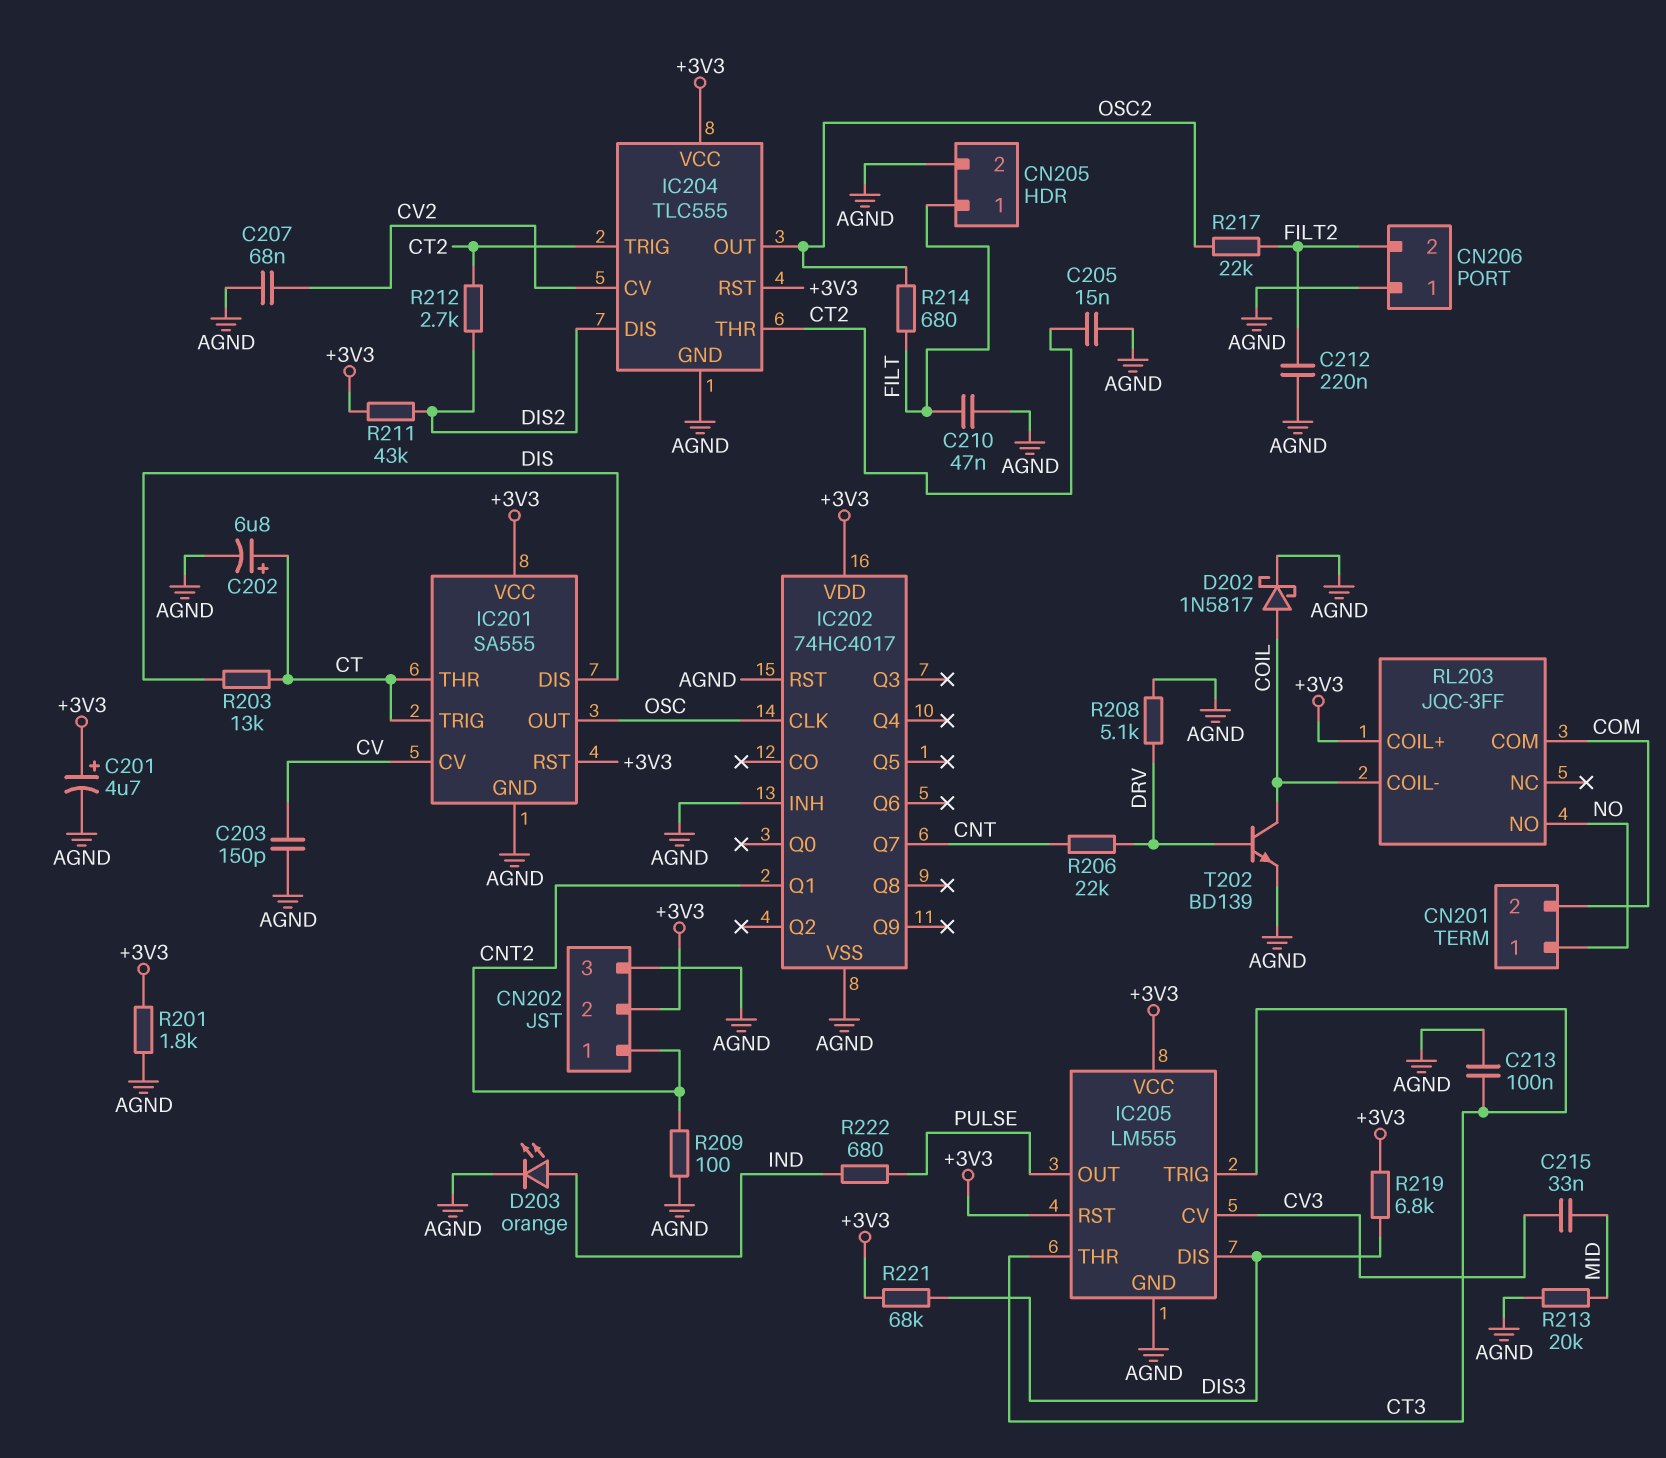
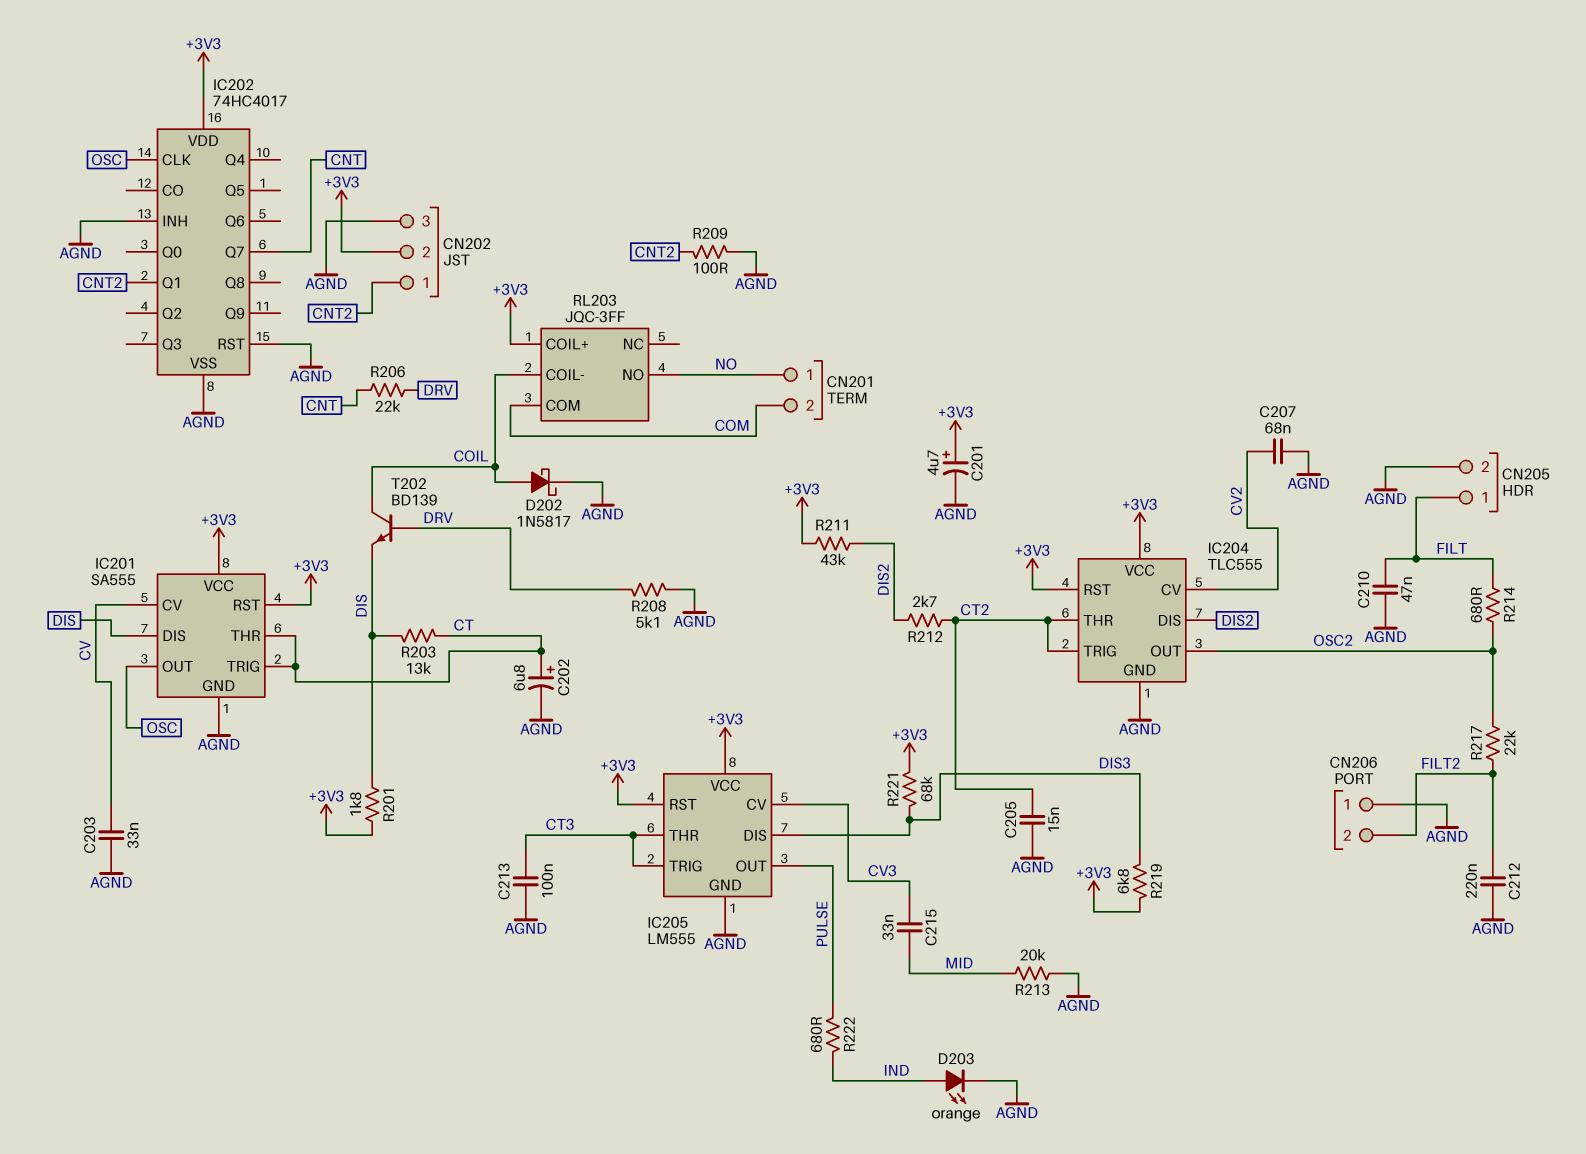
C203: 150pF (AGND, CV) -> 33nF (AGND, CV)
R201: 1.8k (+3V3, AGND) -> 1.8k (+3V3, DIS)
T202: NPN BD139 (B DRV, C COIL, E AGND) -> NPN BD139 (B DRV, C COIL, E DIS)

